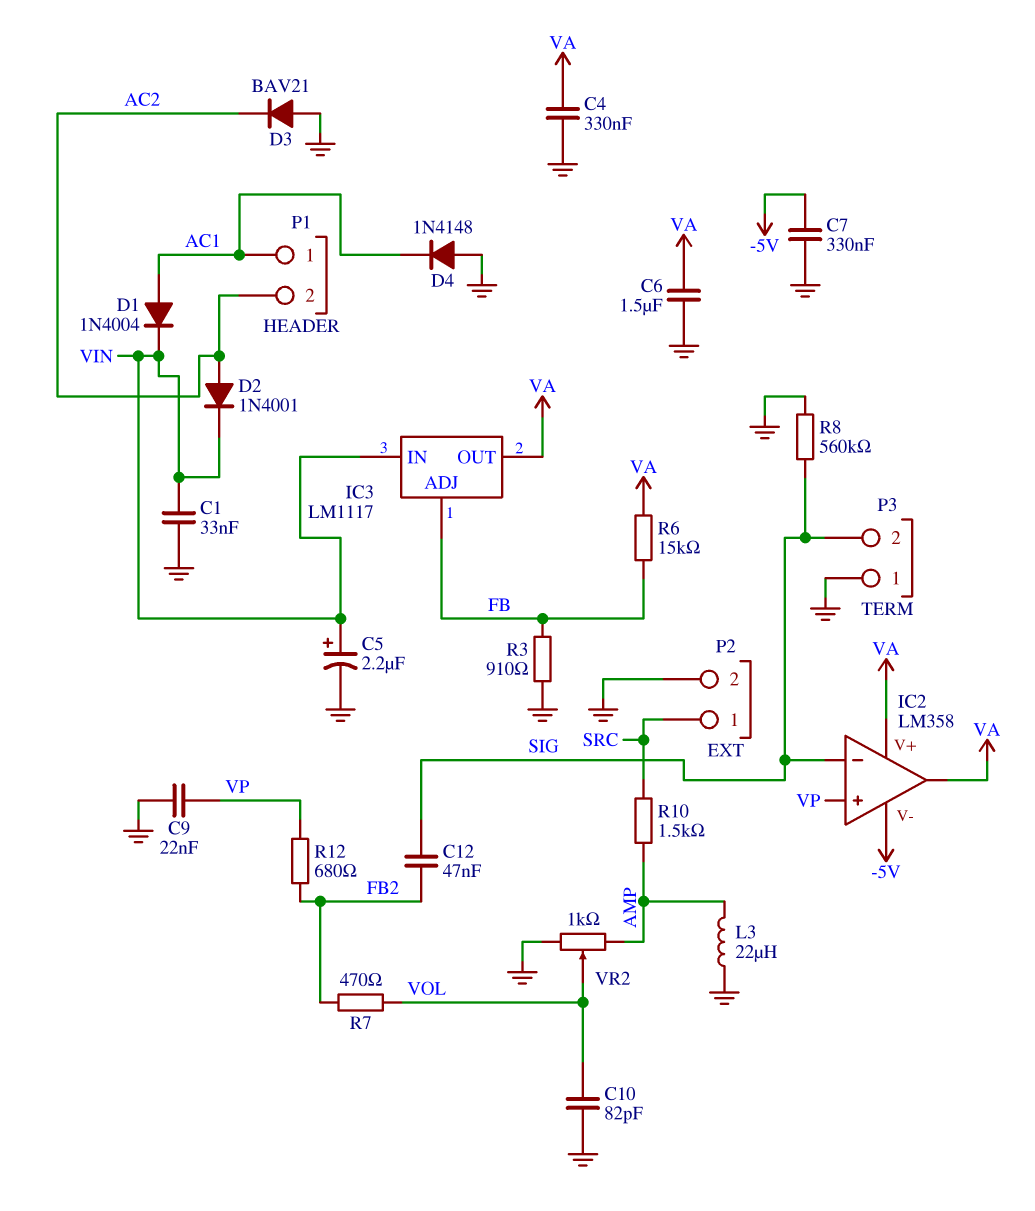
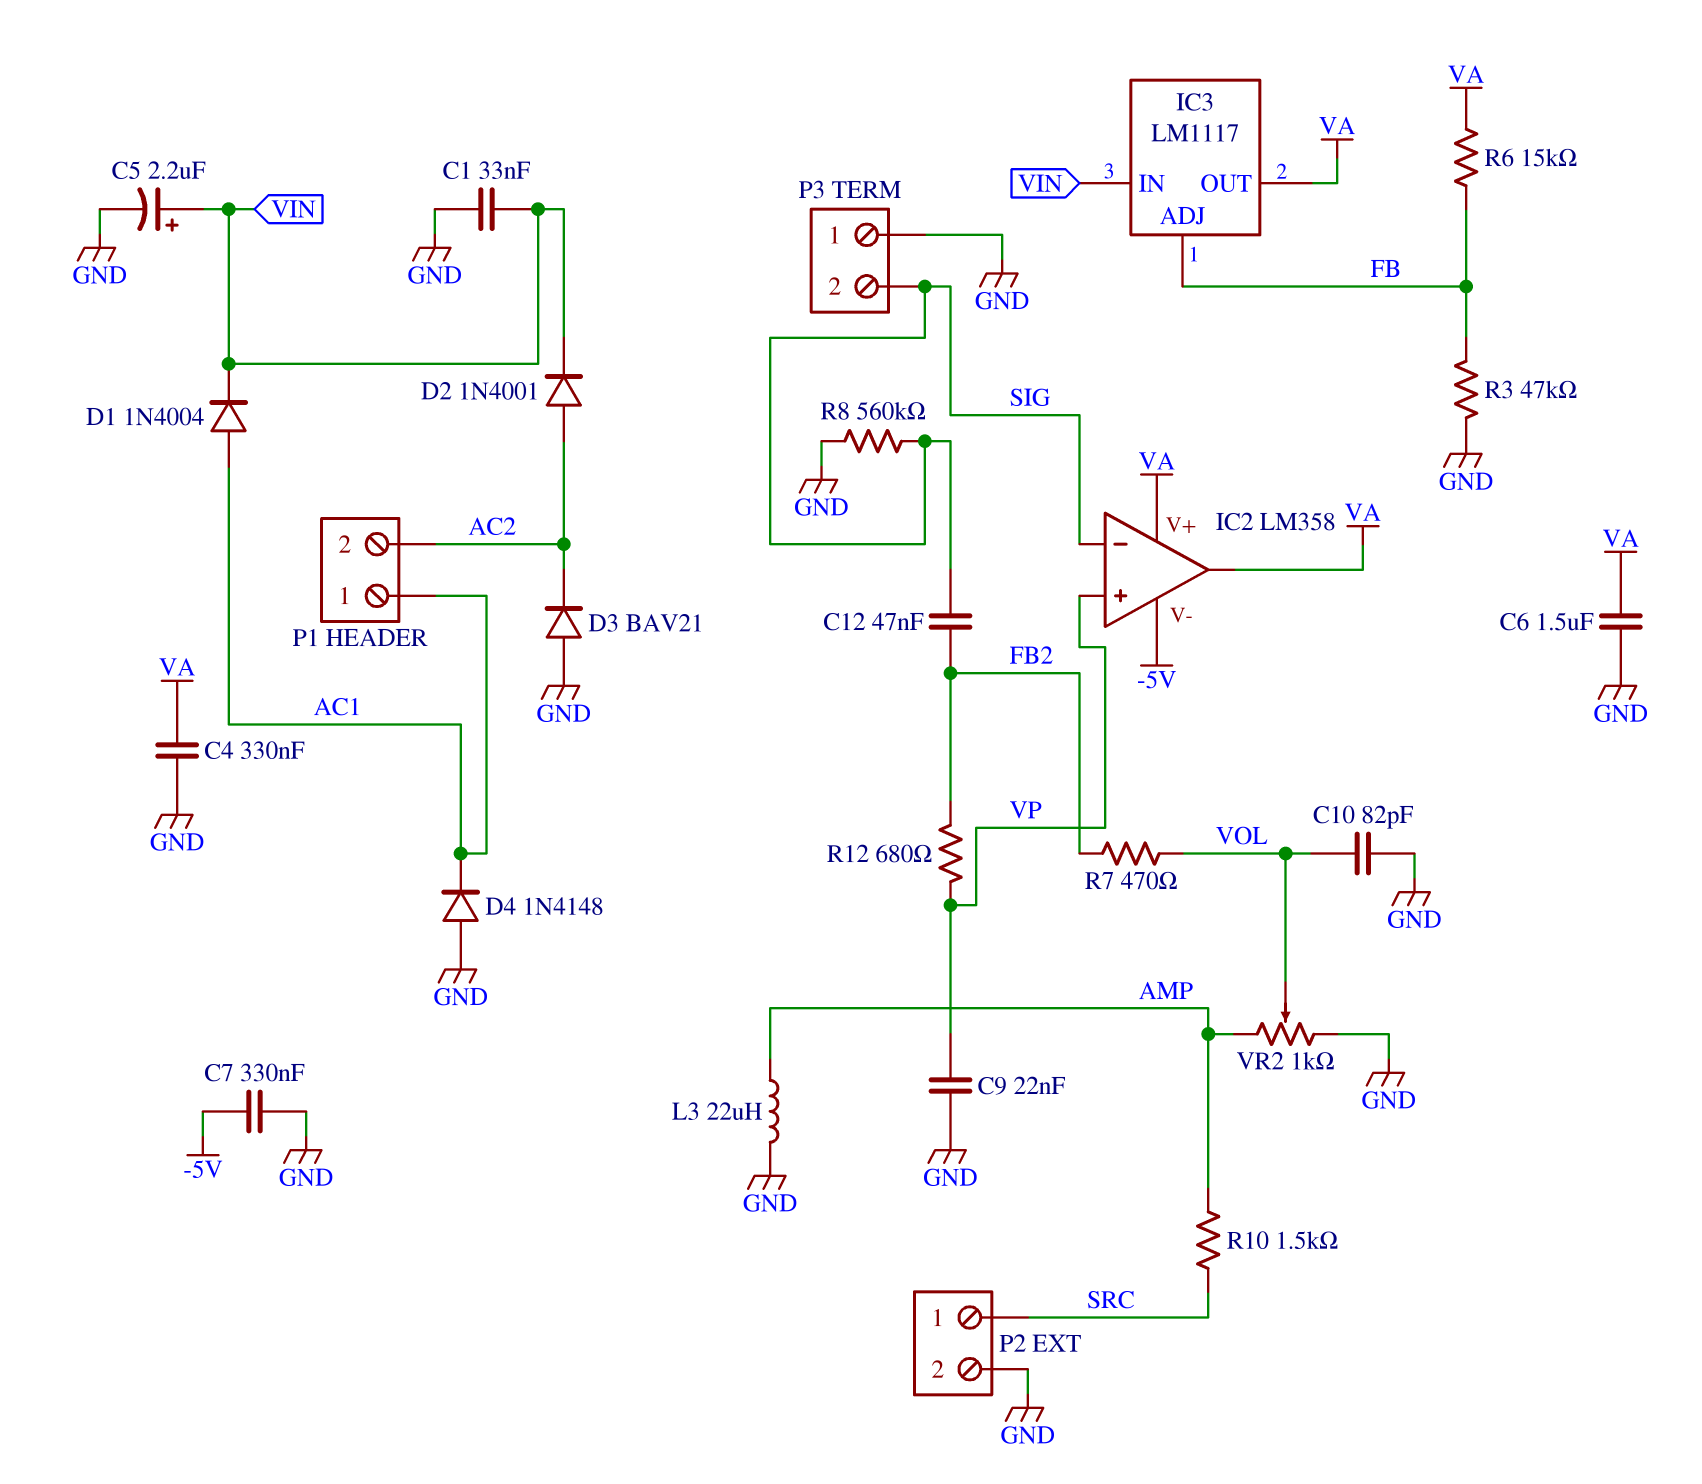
R3: 910 (FB, GND) -> 47k (FB, GND)

